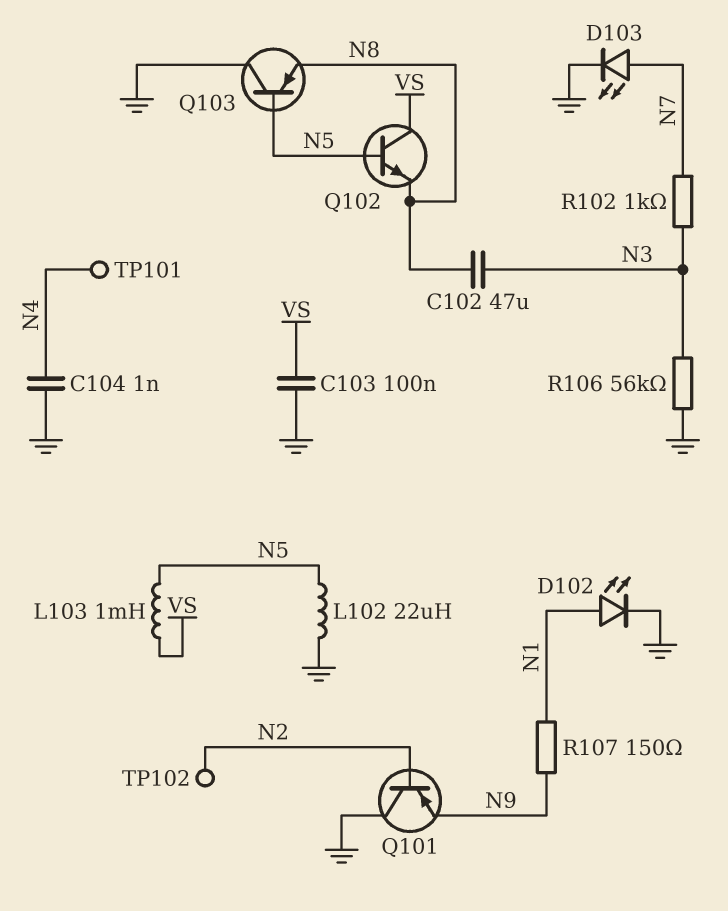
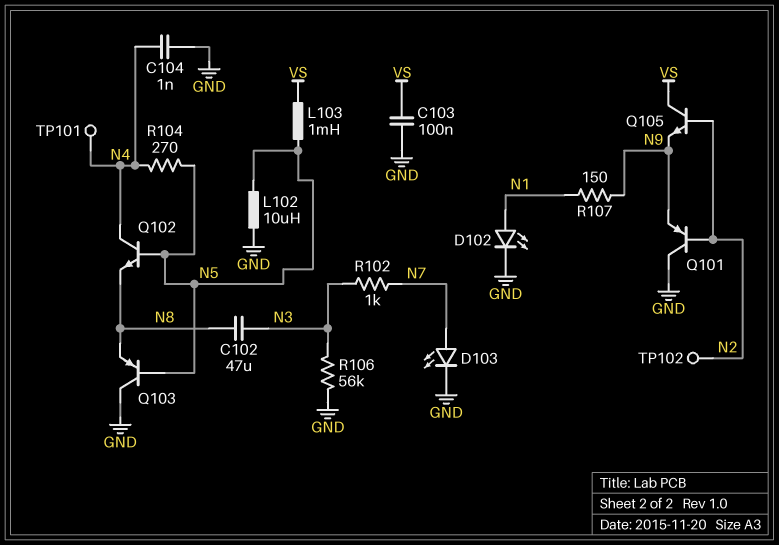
L102: 22uH (GND, N5) -> 10uH (GND, N5)
Q102: NPN (B N5, C VS, E N8) -> NPN (B N5, C N4, E N8)
Q105: none -> NPN (B N2, C VS, E N9)
R104: none -> 270 (N4, N5)

